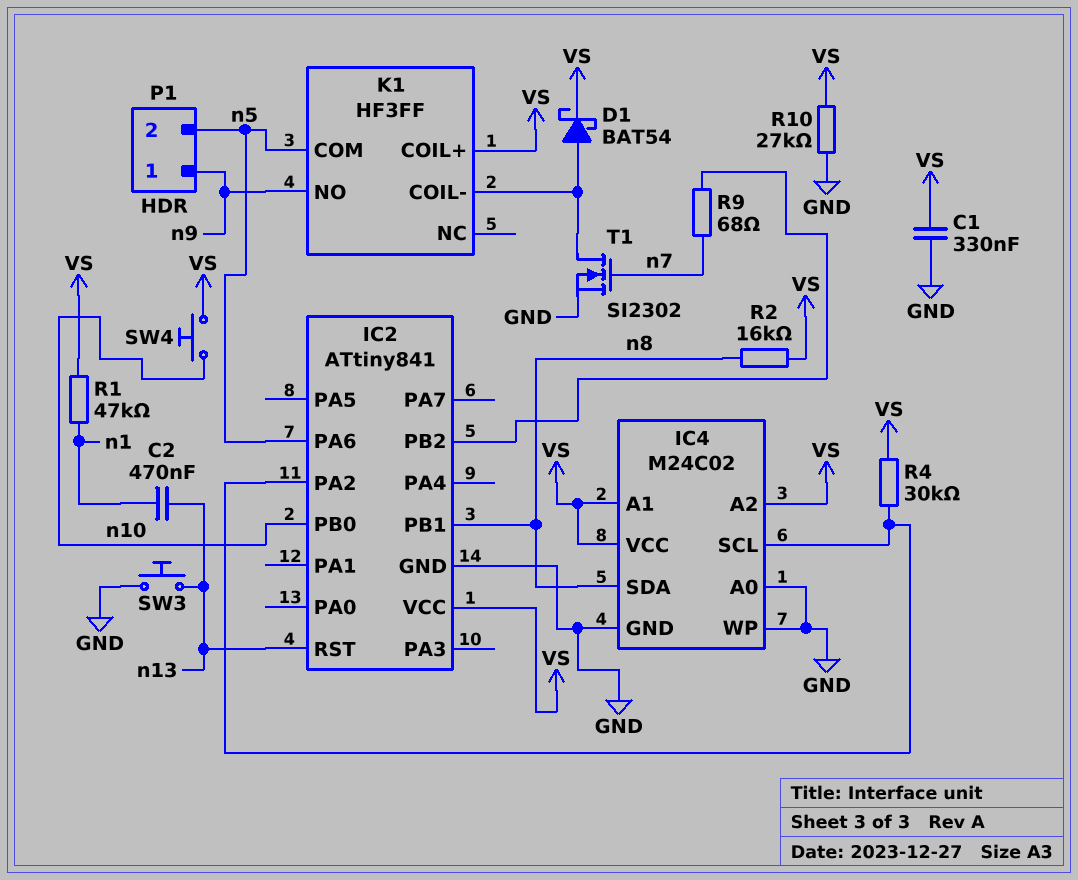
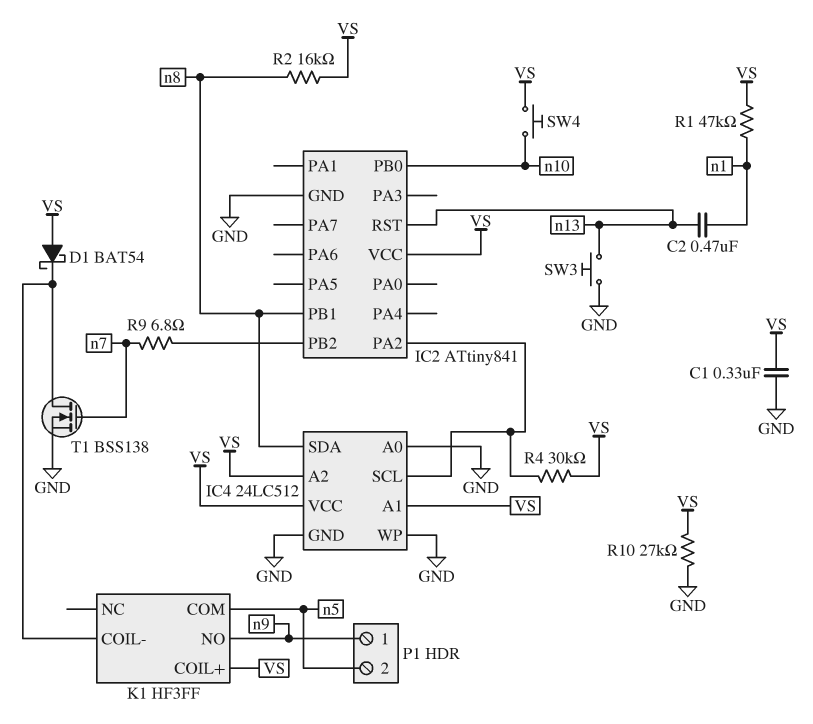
D1: schottky BAT54 (A K1/COIL-, K VS) -> schottky BAT54 (A VS, K K1/COIL-)
IC2 pin PA6: n5 -> none
IC4: M24C02 -> 24LC512
R9: 68 (IC2/PB2, n7) -> 6.8 (IC2/PB2, n7)
T1: NMOS SI2302 (G n7, D K1/COIL-, S GND) -> NMOS BSS138 (G n7, D K1/COIL-, S GND)

